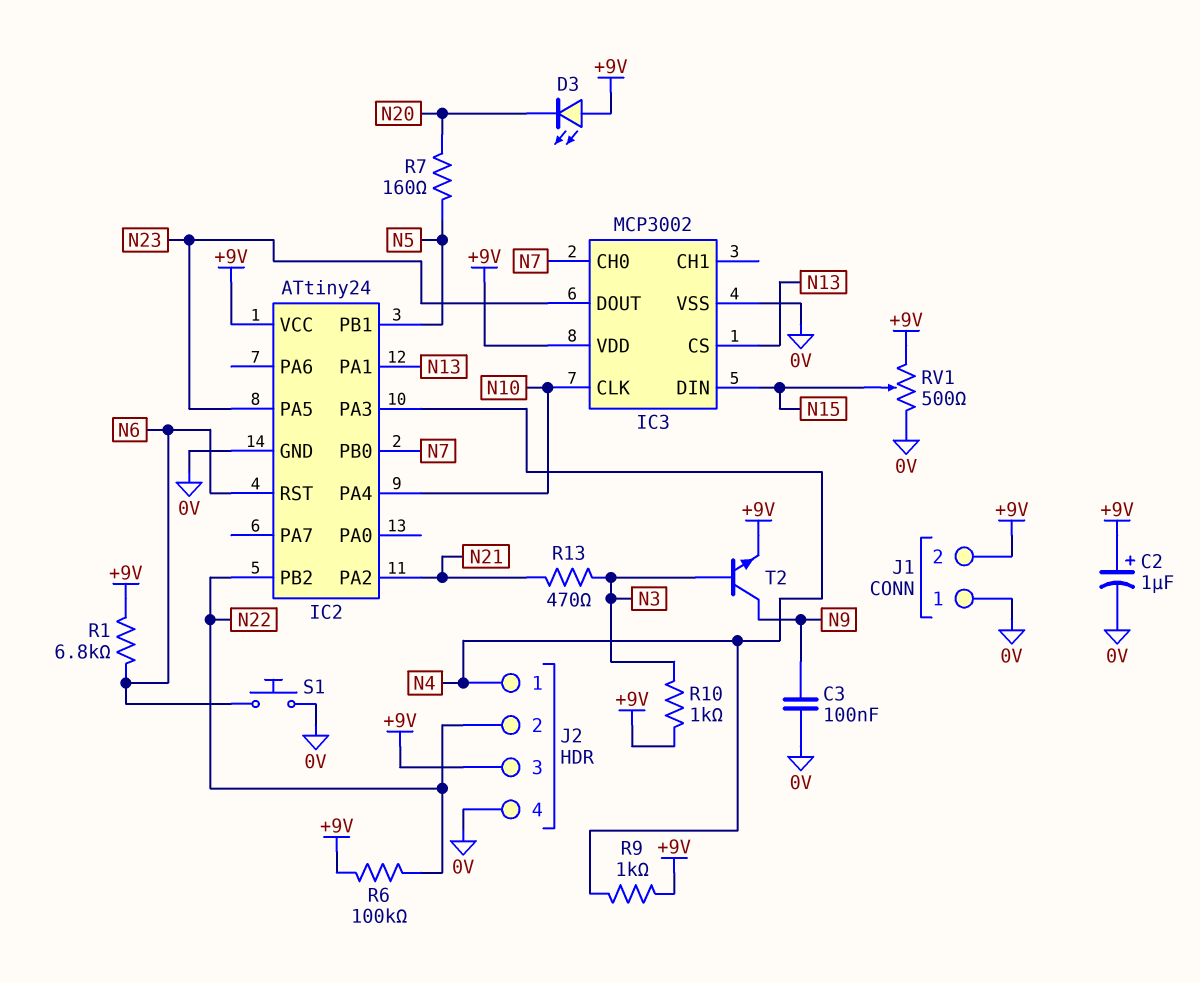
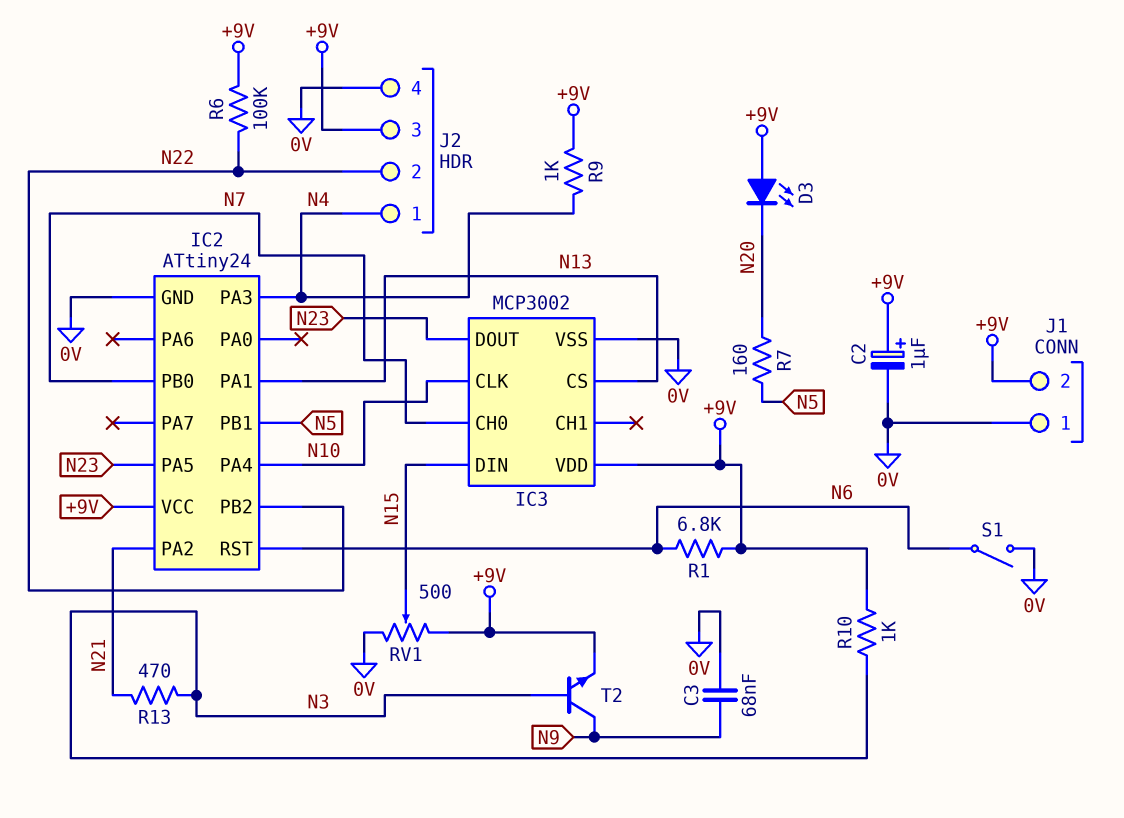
C3: 100nF (0V, N9) -> 68nF (0V, N9)
S1: button (0V, N6) -> switch (0V, N6)

